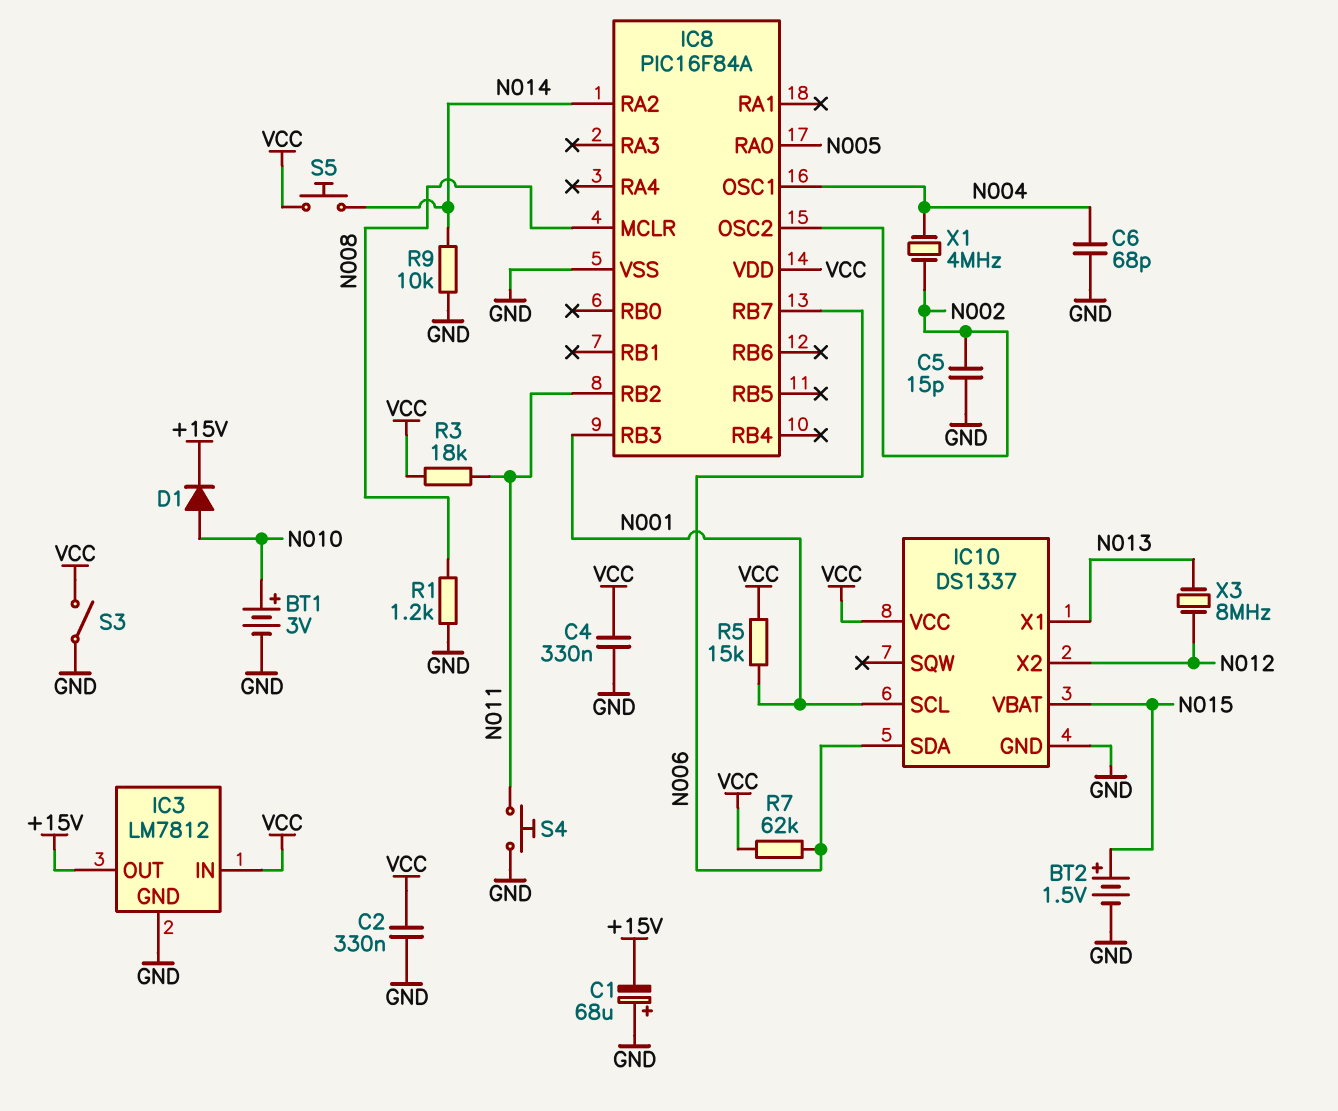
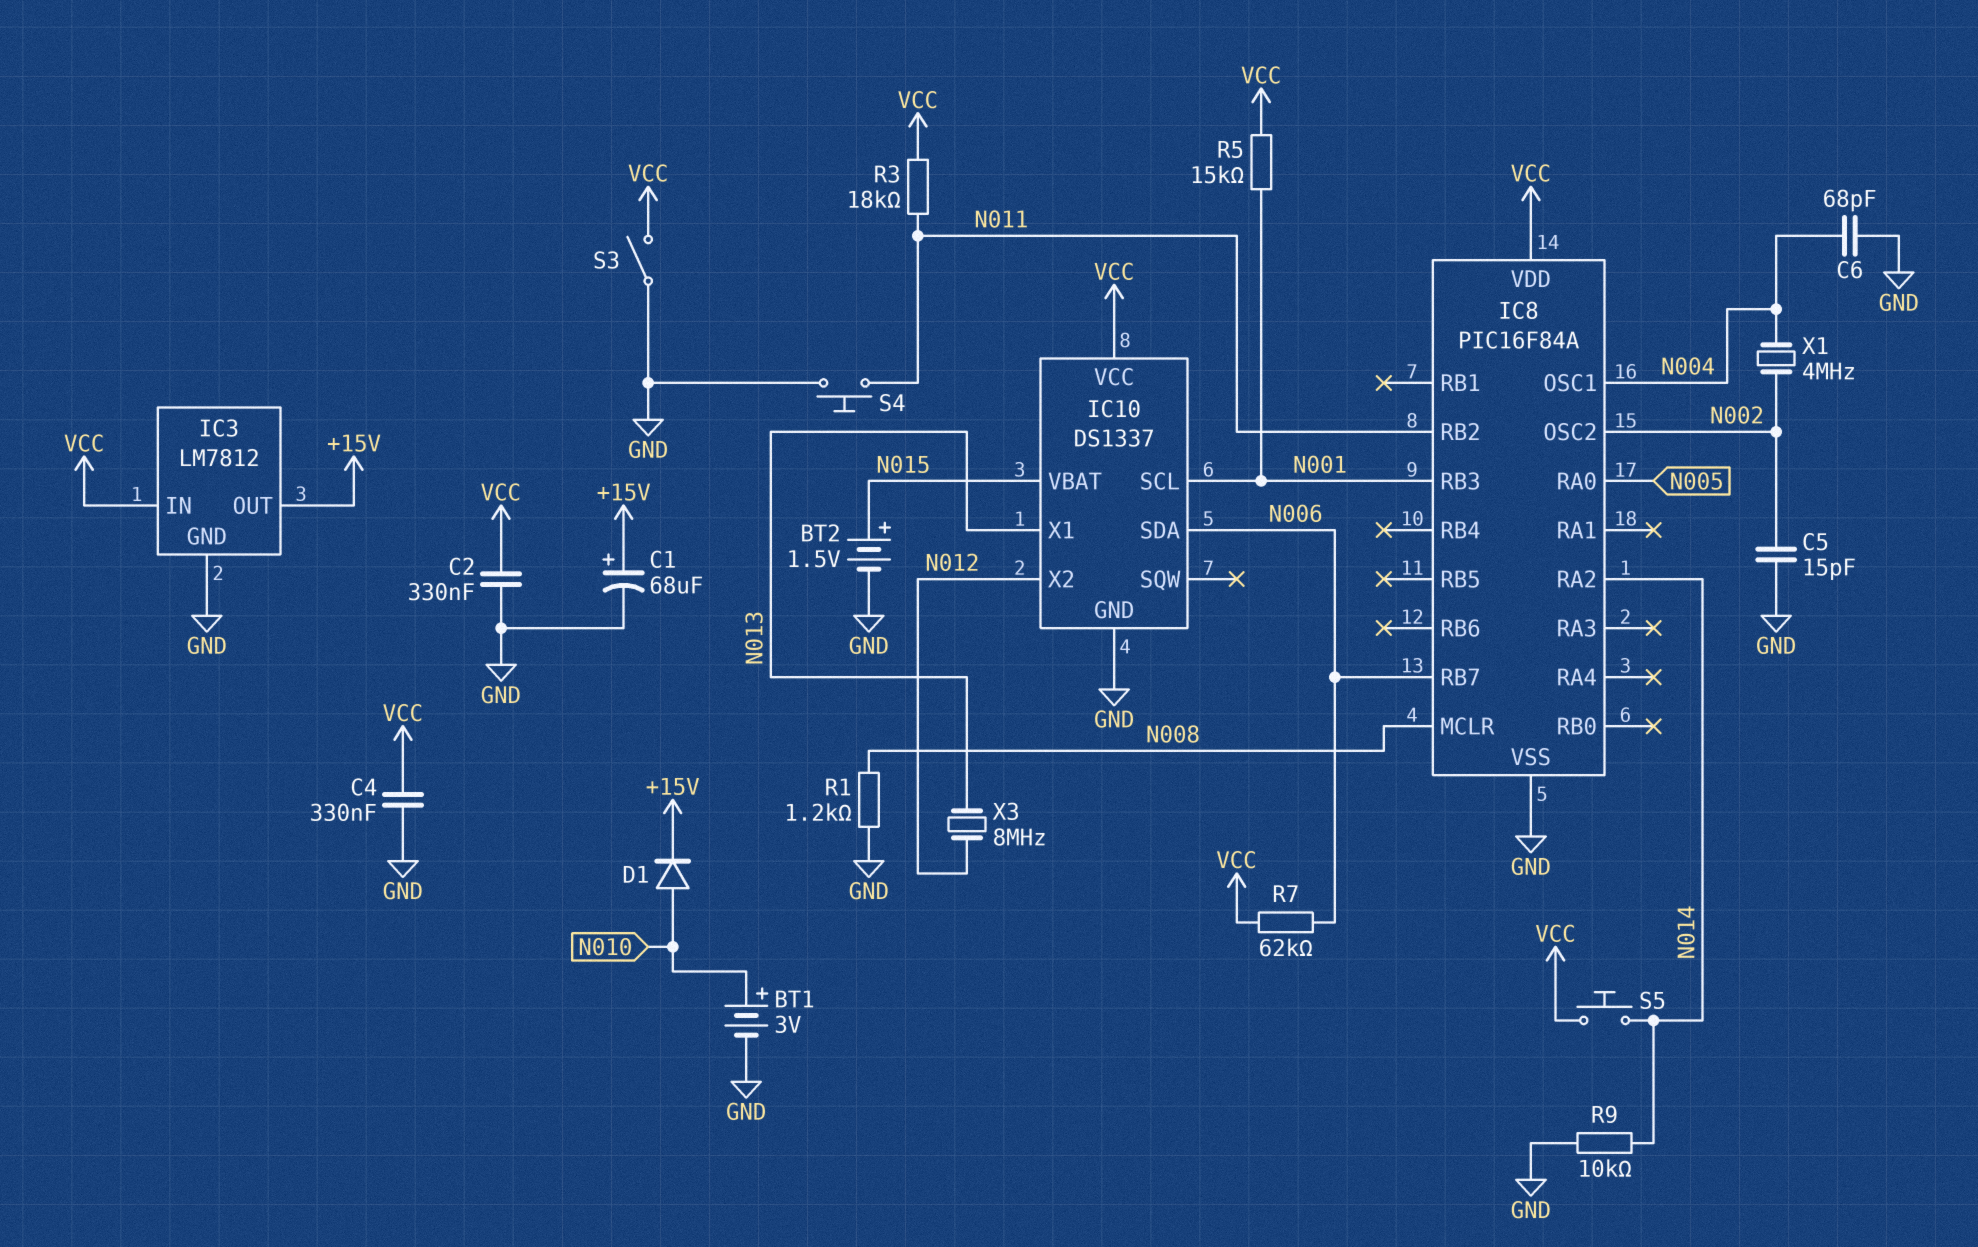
C1: 68uF (plus GND, minus +15V) -> 68uF (plus +15V, minus GND)

